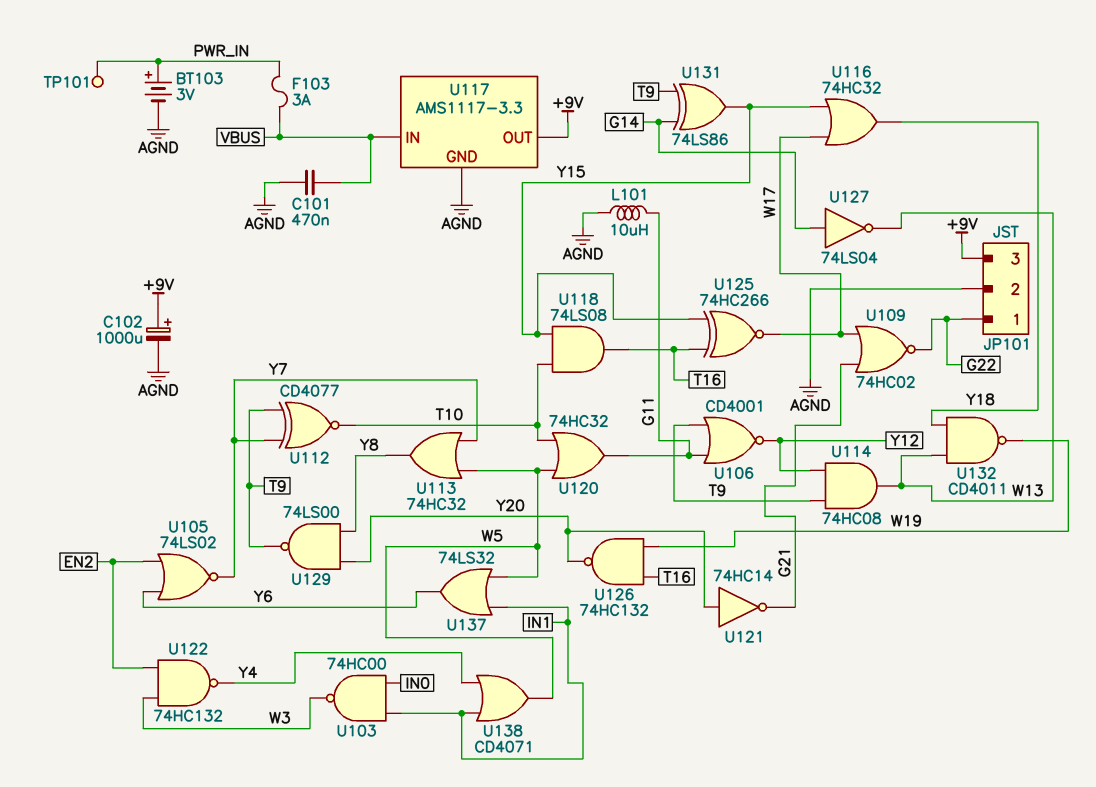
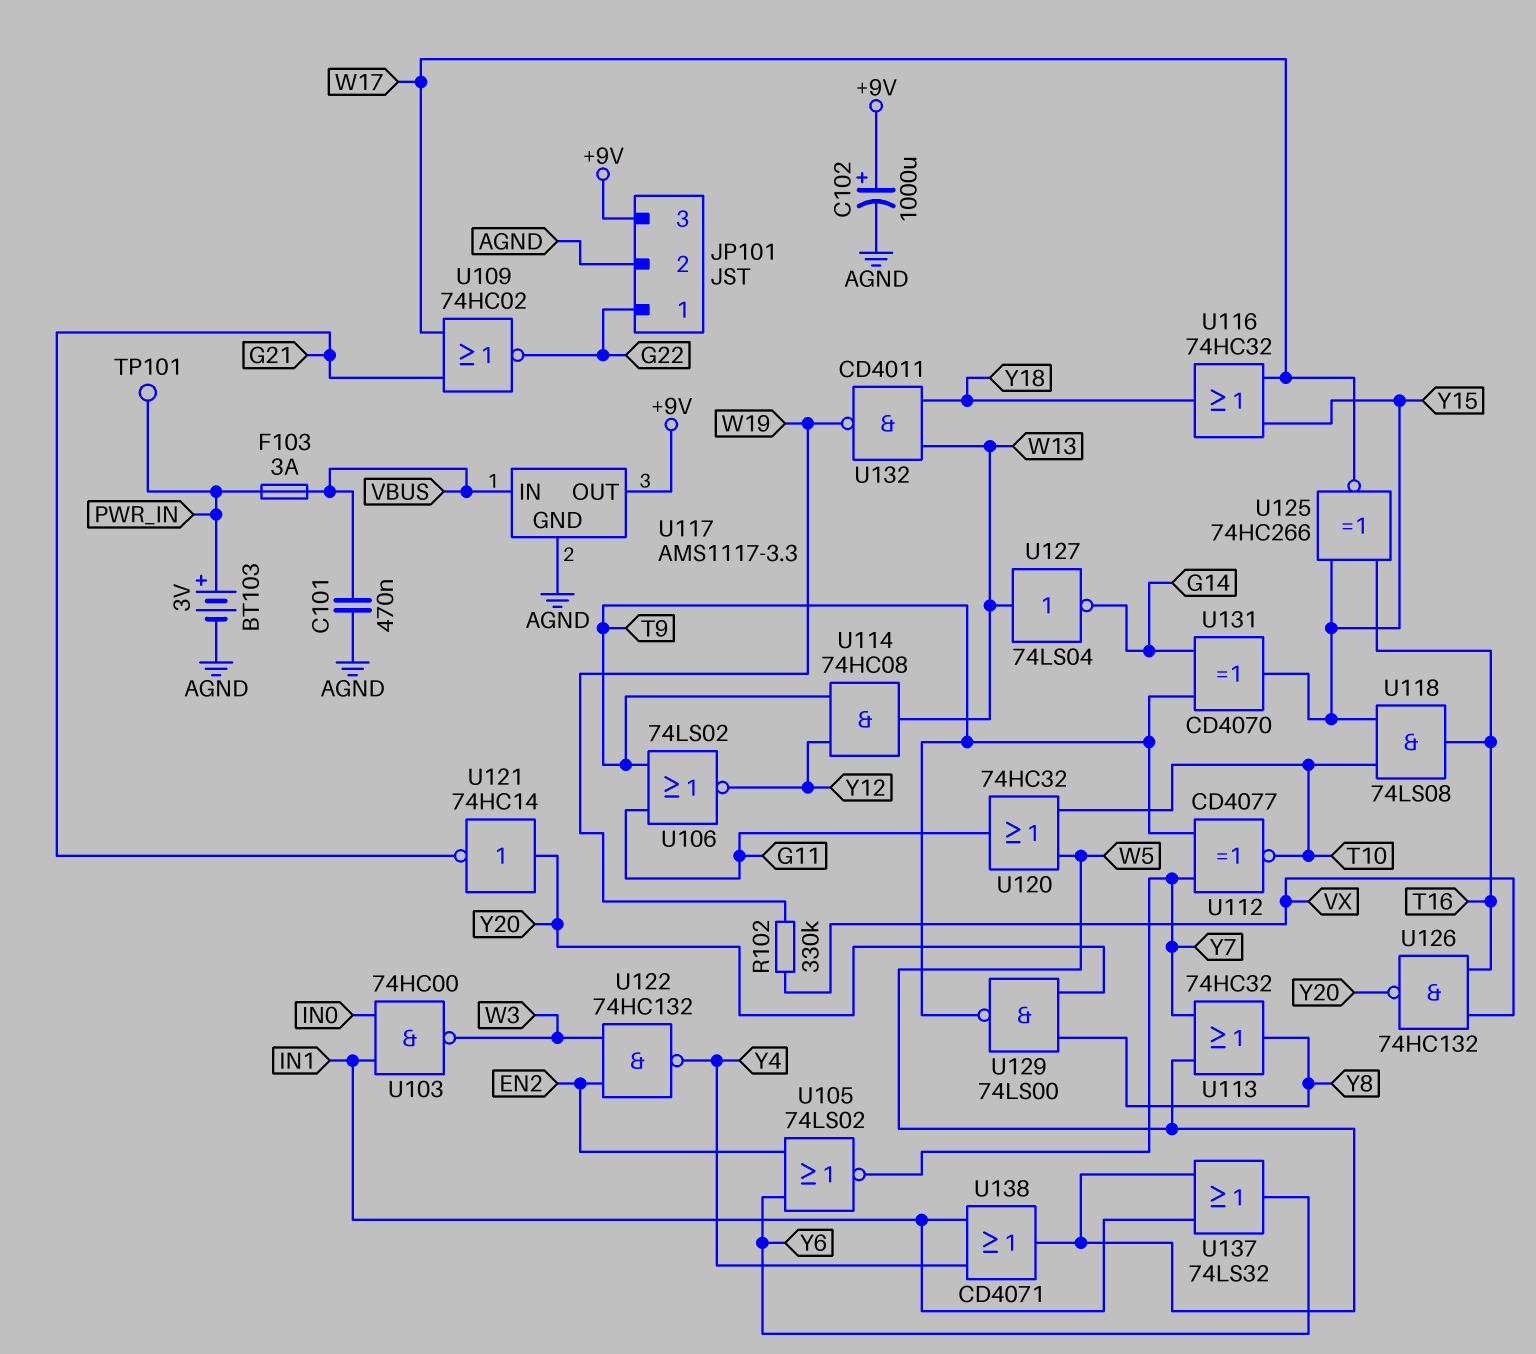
L101: 10uH (AGND, G11) -> none
R102: none -> 330k (VX, W19)
U106: NOR CD4001 (in G11, in T9, out Y12) -> NOR 74LS02 (in G11, in T9, out Y12)
U126: NAND 74HC132 (in T16, in W19, out Y20) -> NAND 74HC132 (in T16, in VX, out Y20)
U127: NOT 74LS04 (in G14, out W13) -> NOT 74LS04 (in W13, out G14)
U131: XOR 74LS86 (in G14, in T9, out Y15) -> XOR CD4070 (in G14, in T9, out Y15)

